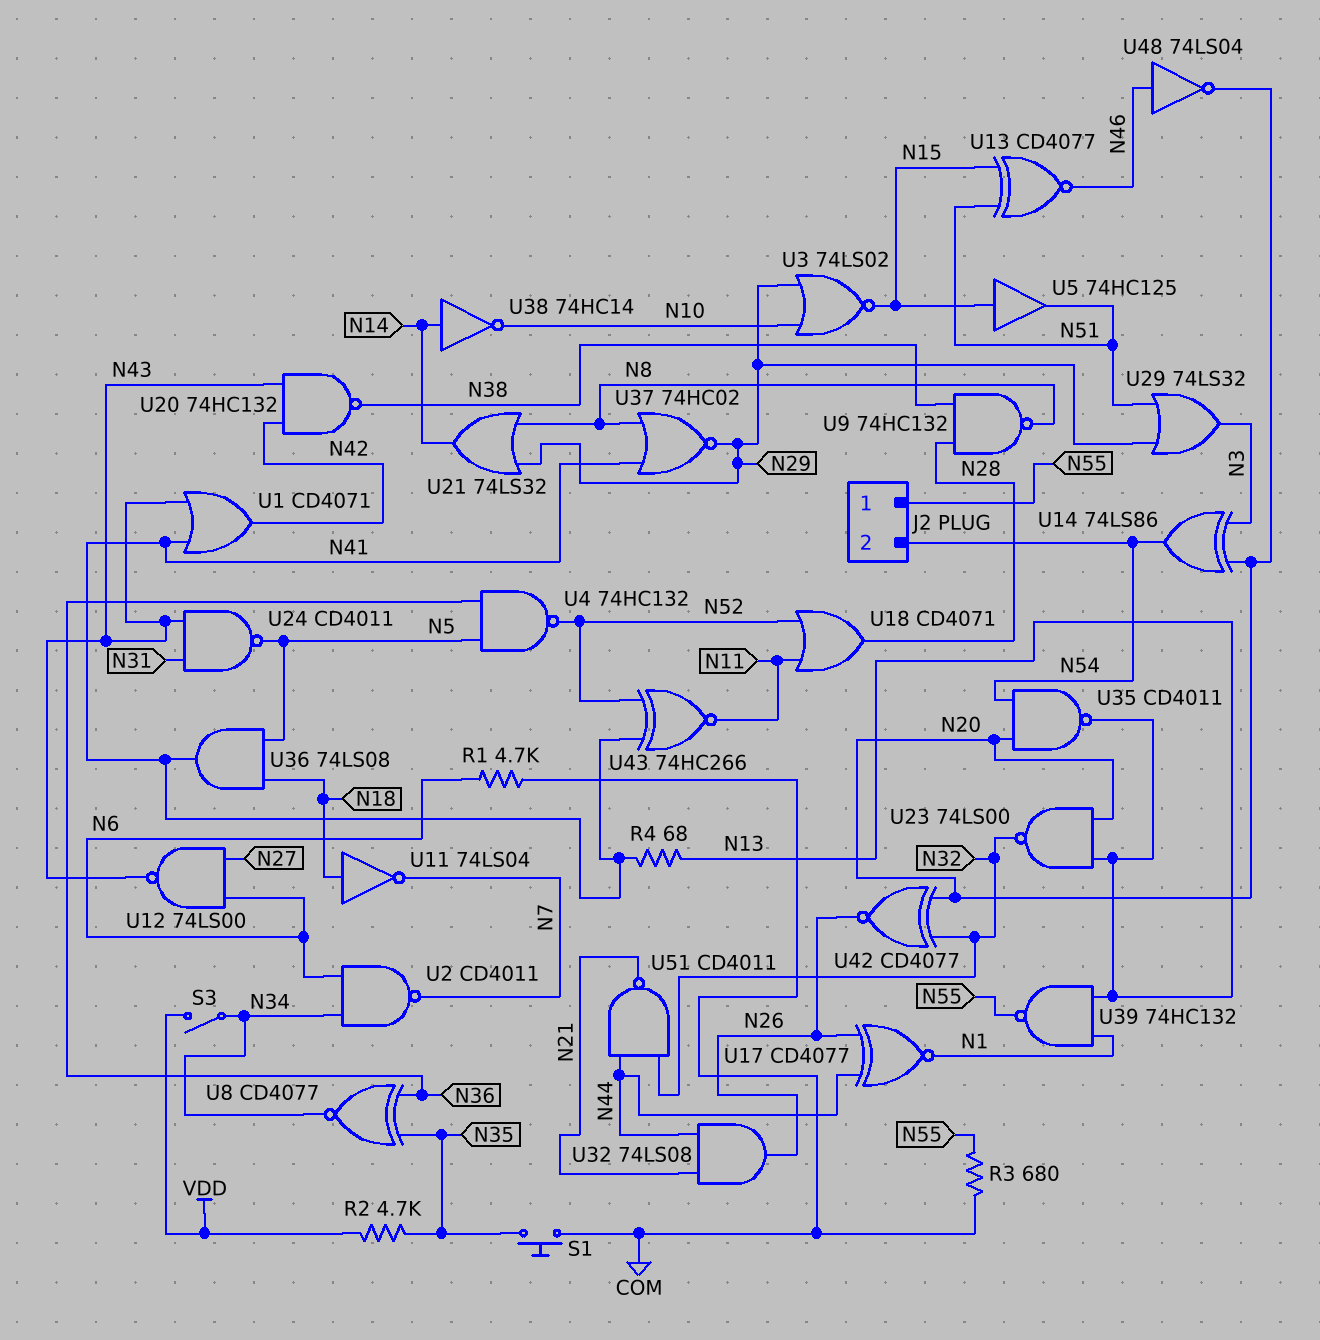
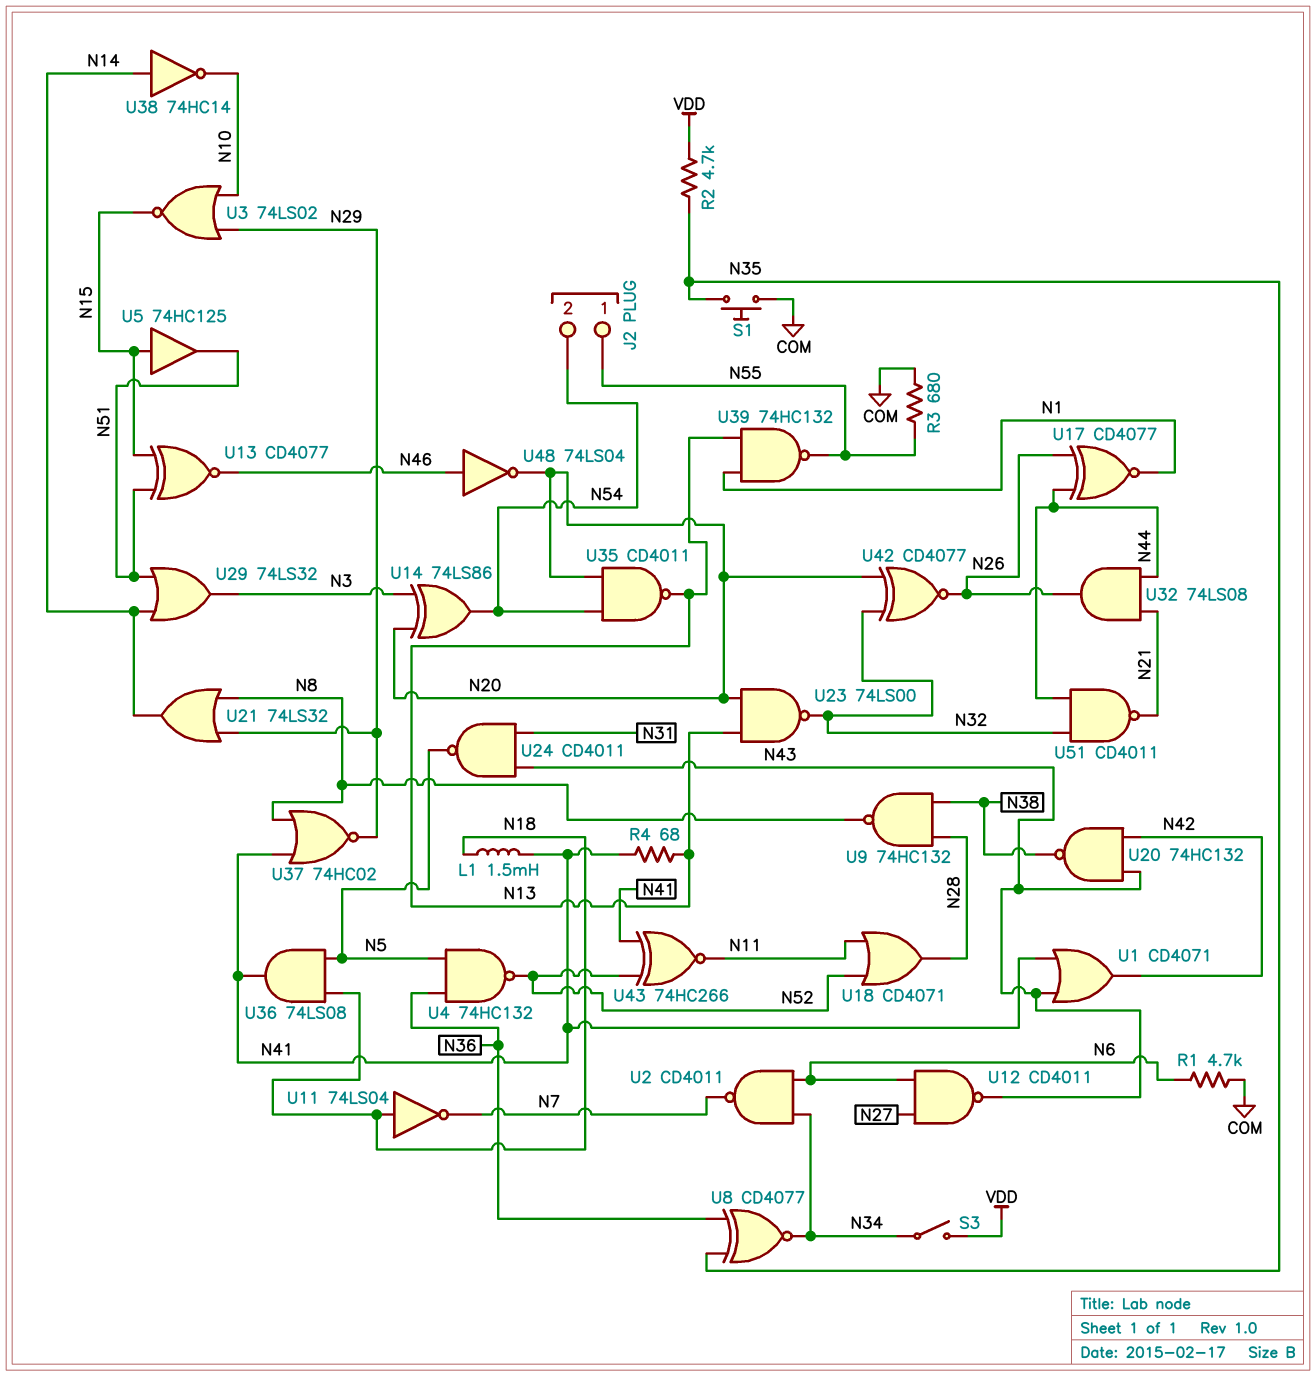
L1: none -> 1.5mH (N18, N41)
U12: NAND 74LS00 (in N6, in N27, out N43) -> NAND CD4011 (in N6, in N27, out N43)
U29: OR 74LS32 (in N29, in N51, out N3) -> OR 74LS32 (in N14, in N51, out N3)

